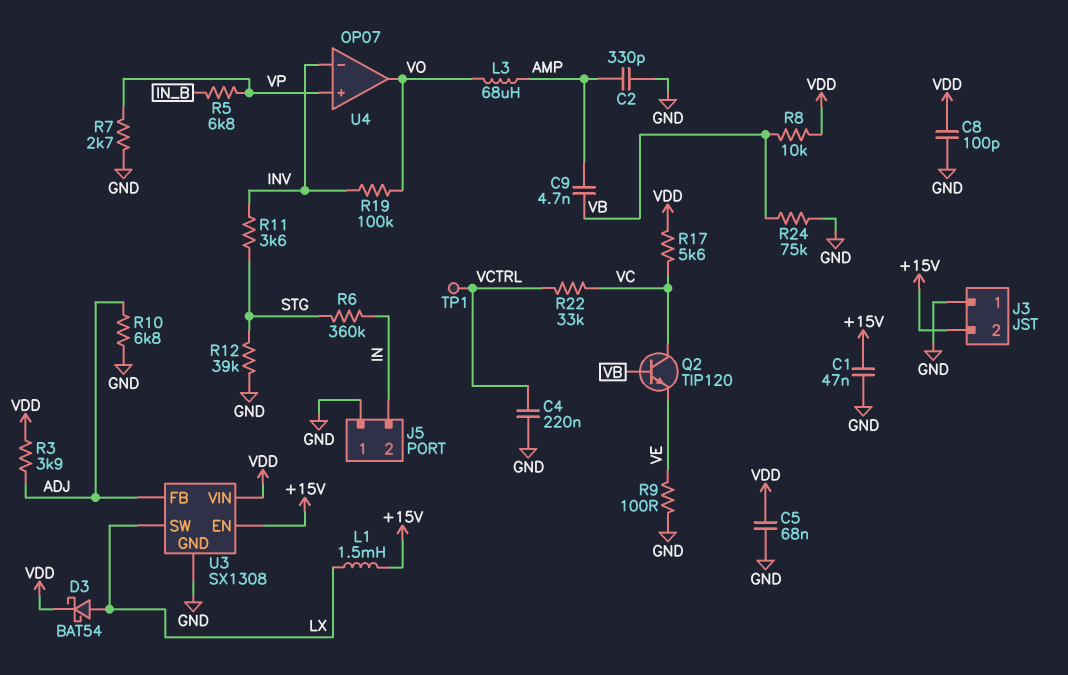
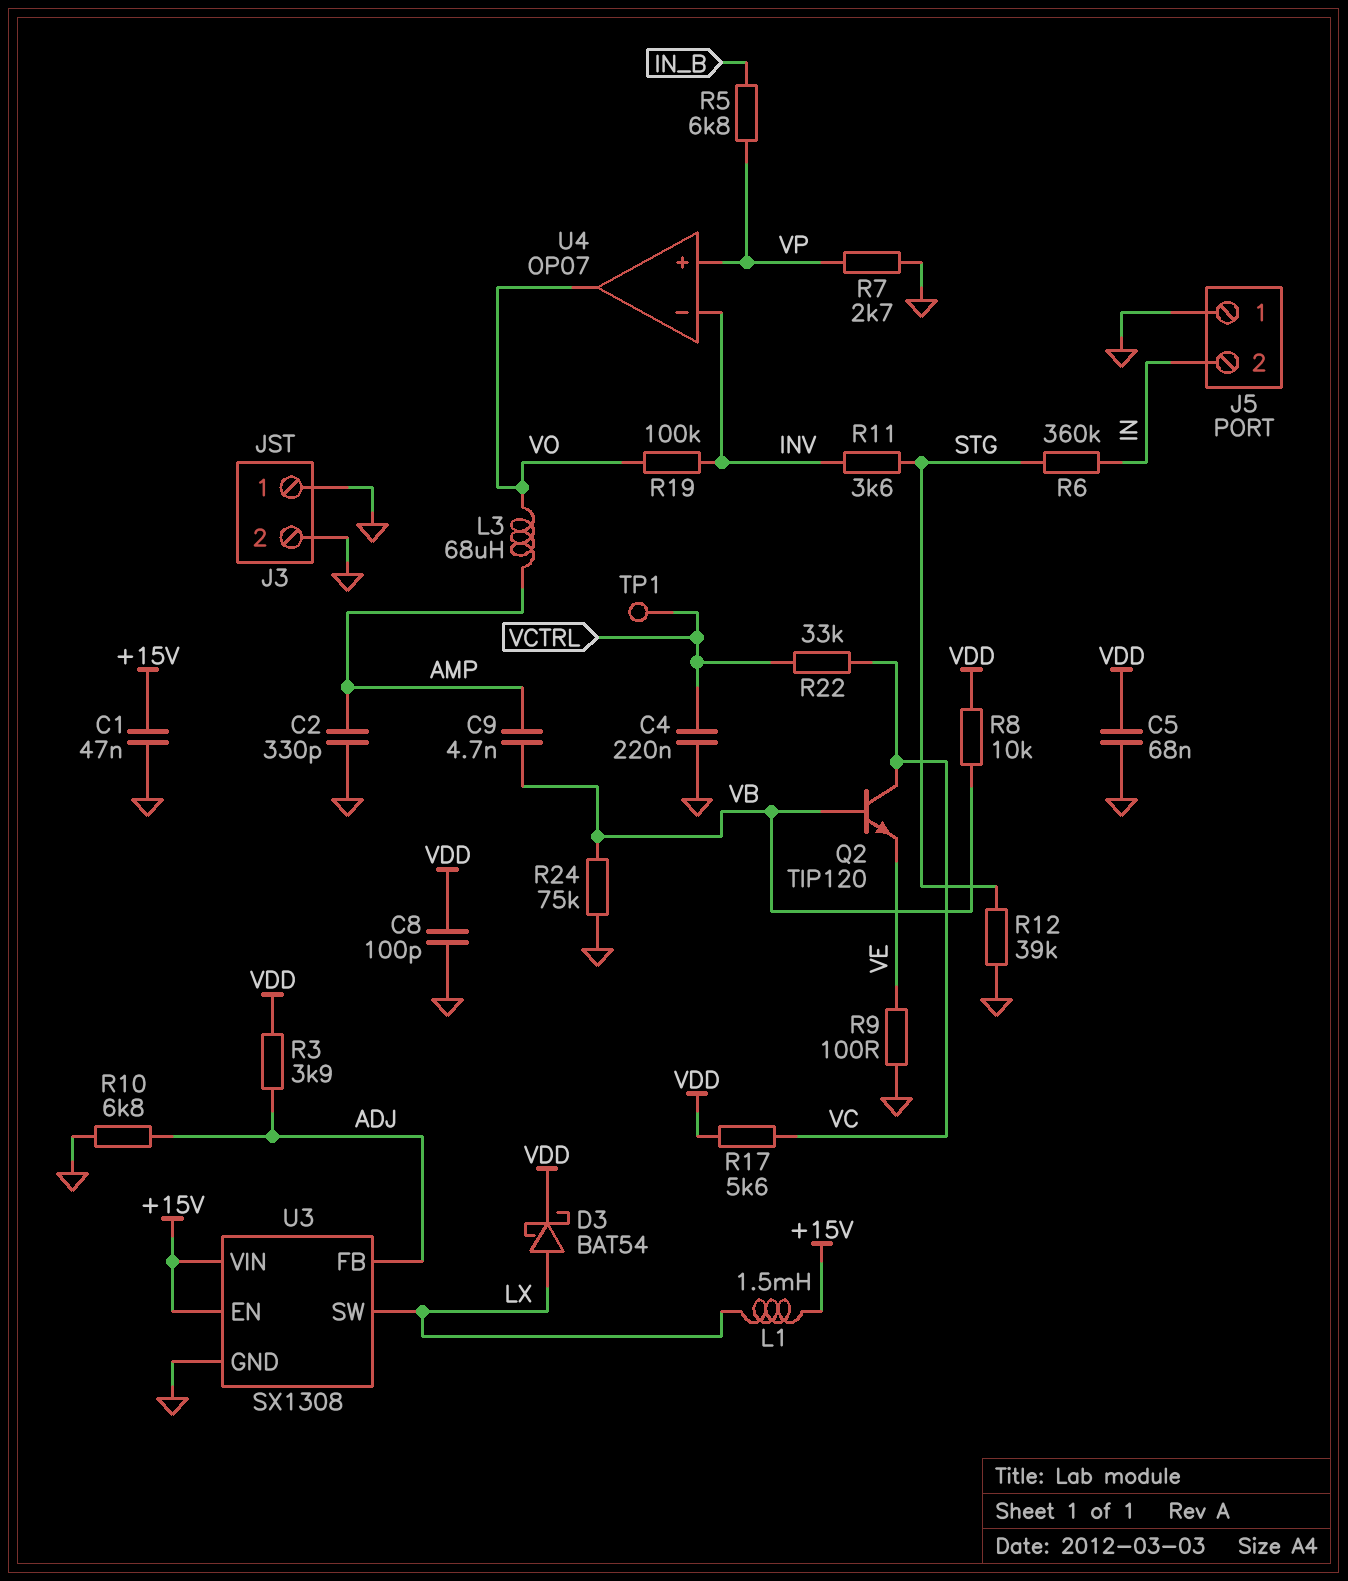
J3 pin 2: +15V -> GND
U3 pin VIN: VDD -> +15V

